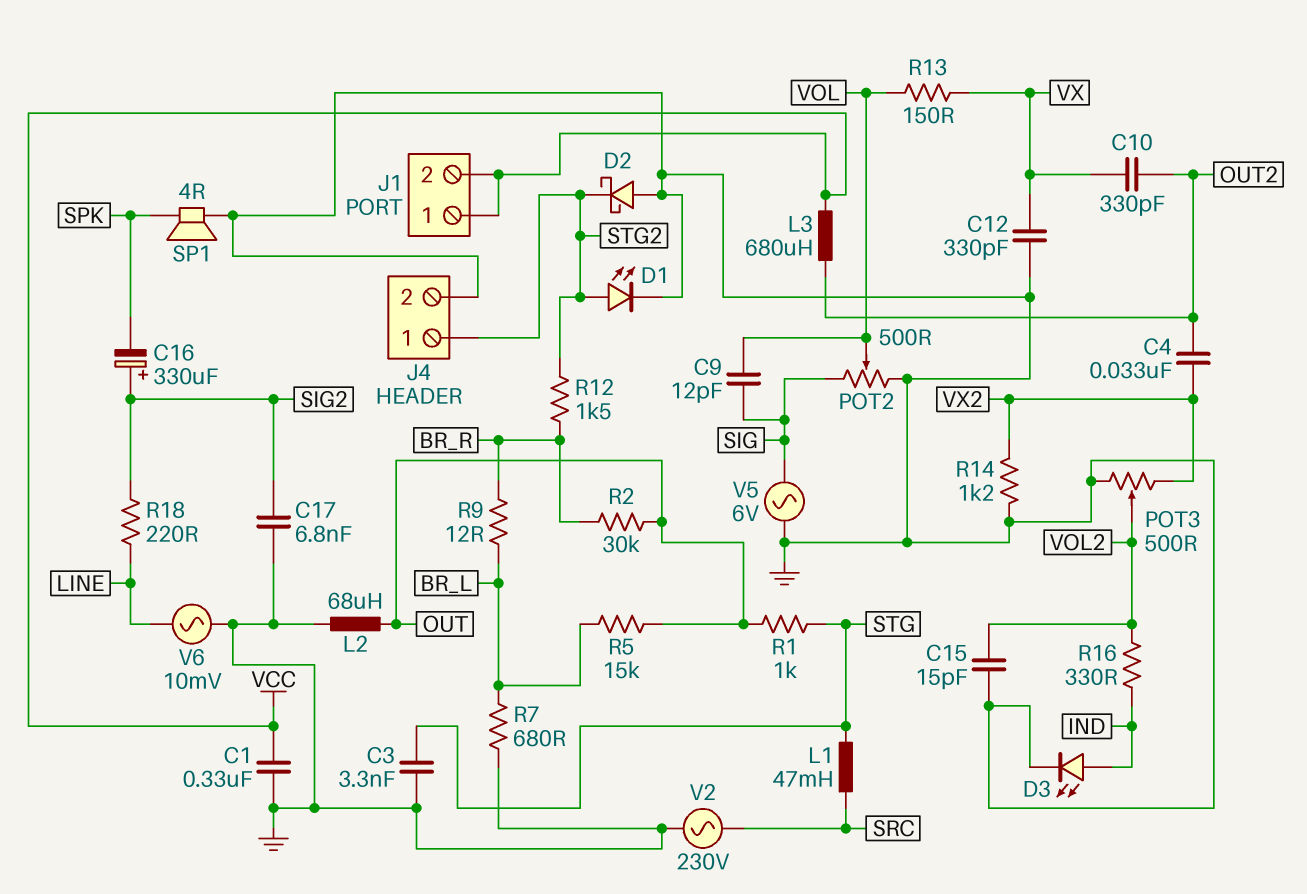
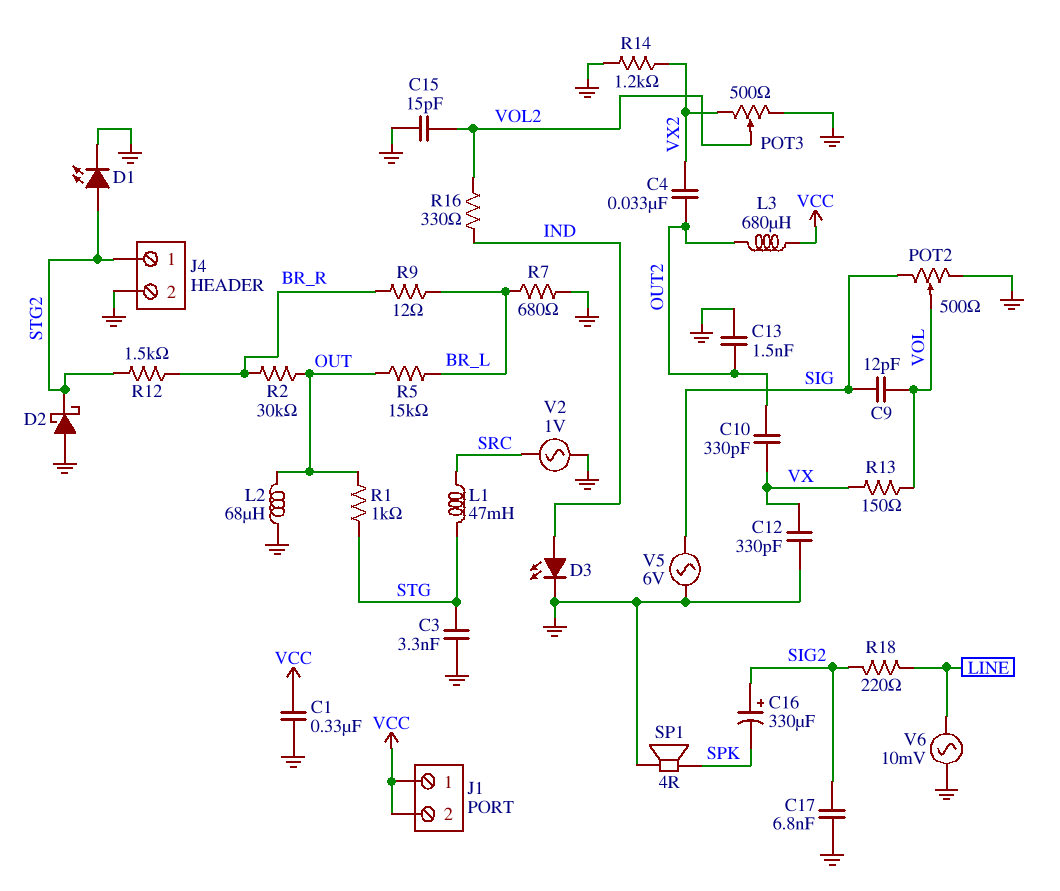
C13: none -> 1.5nF (GND, OUT2)
V2: AC 230V (GND, SRC) -> AC 1V (GND, SRC)

